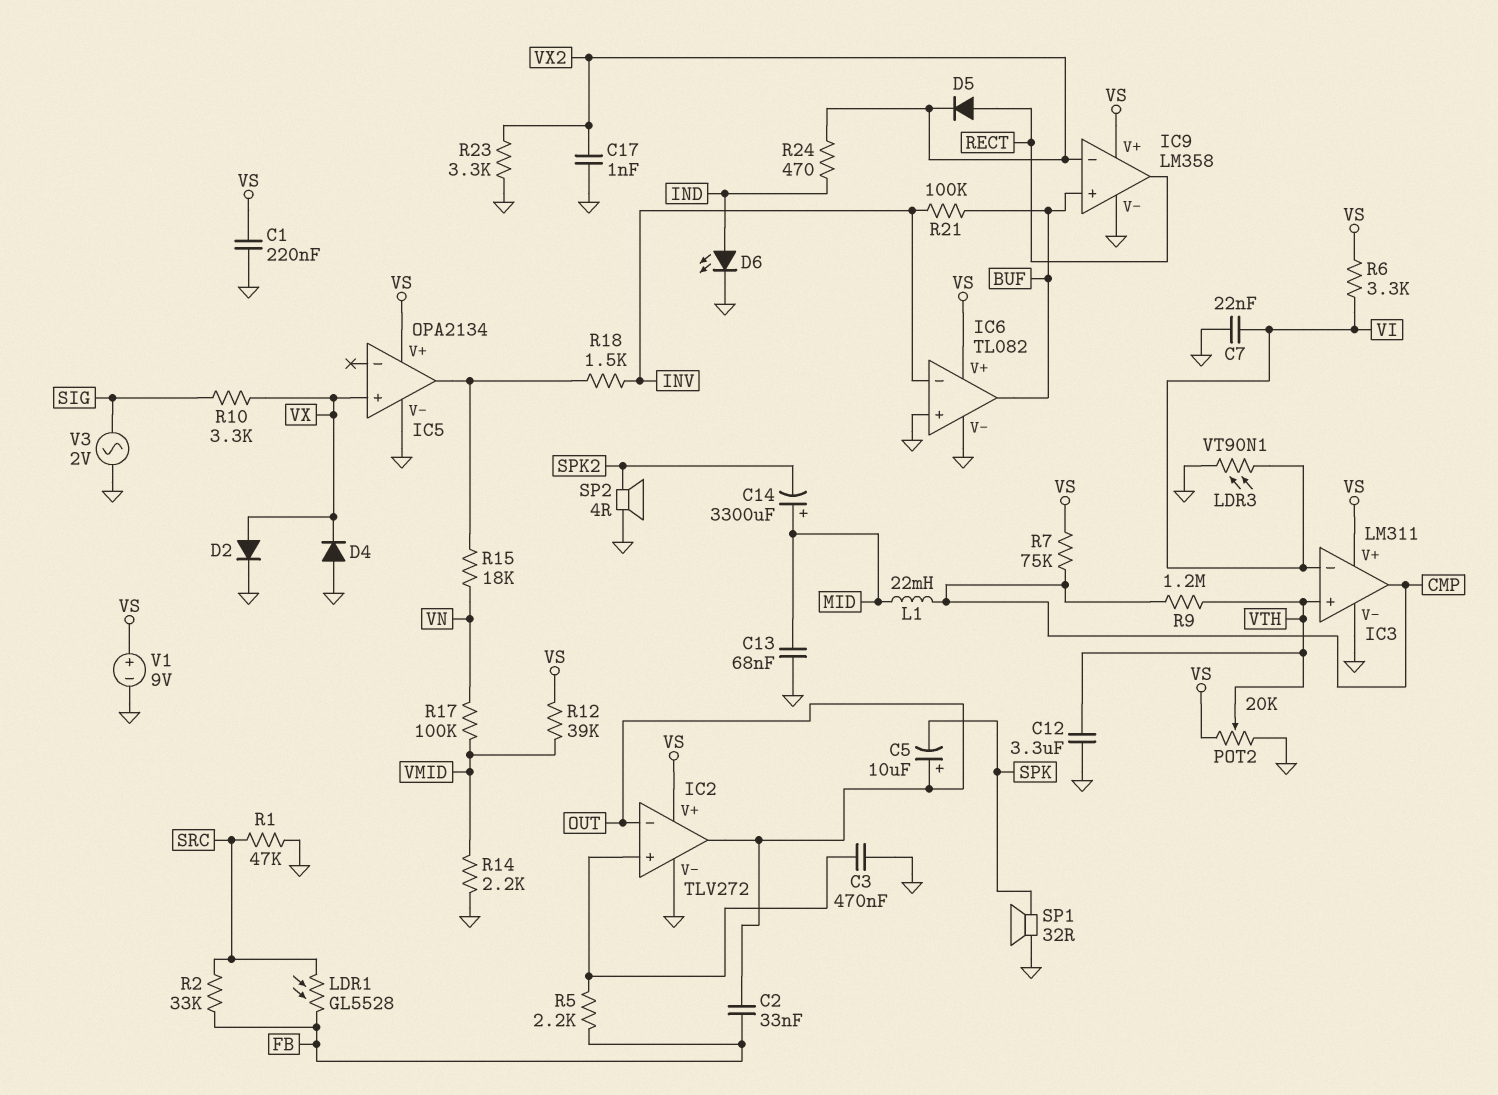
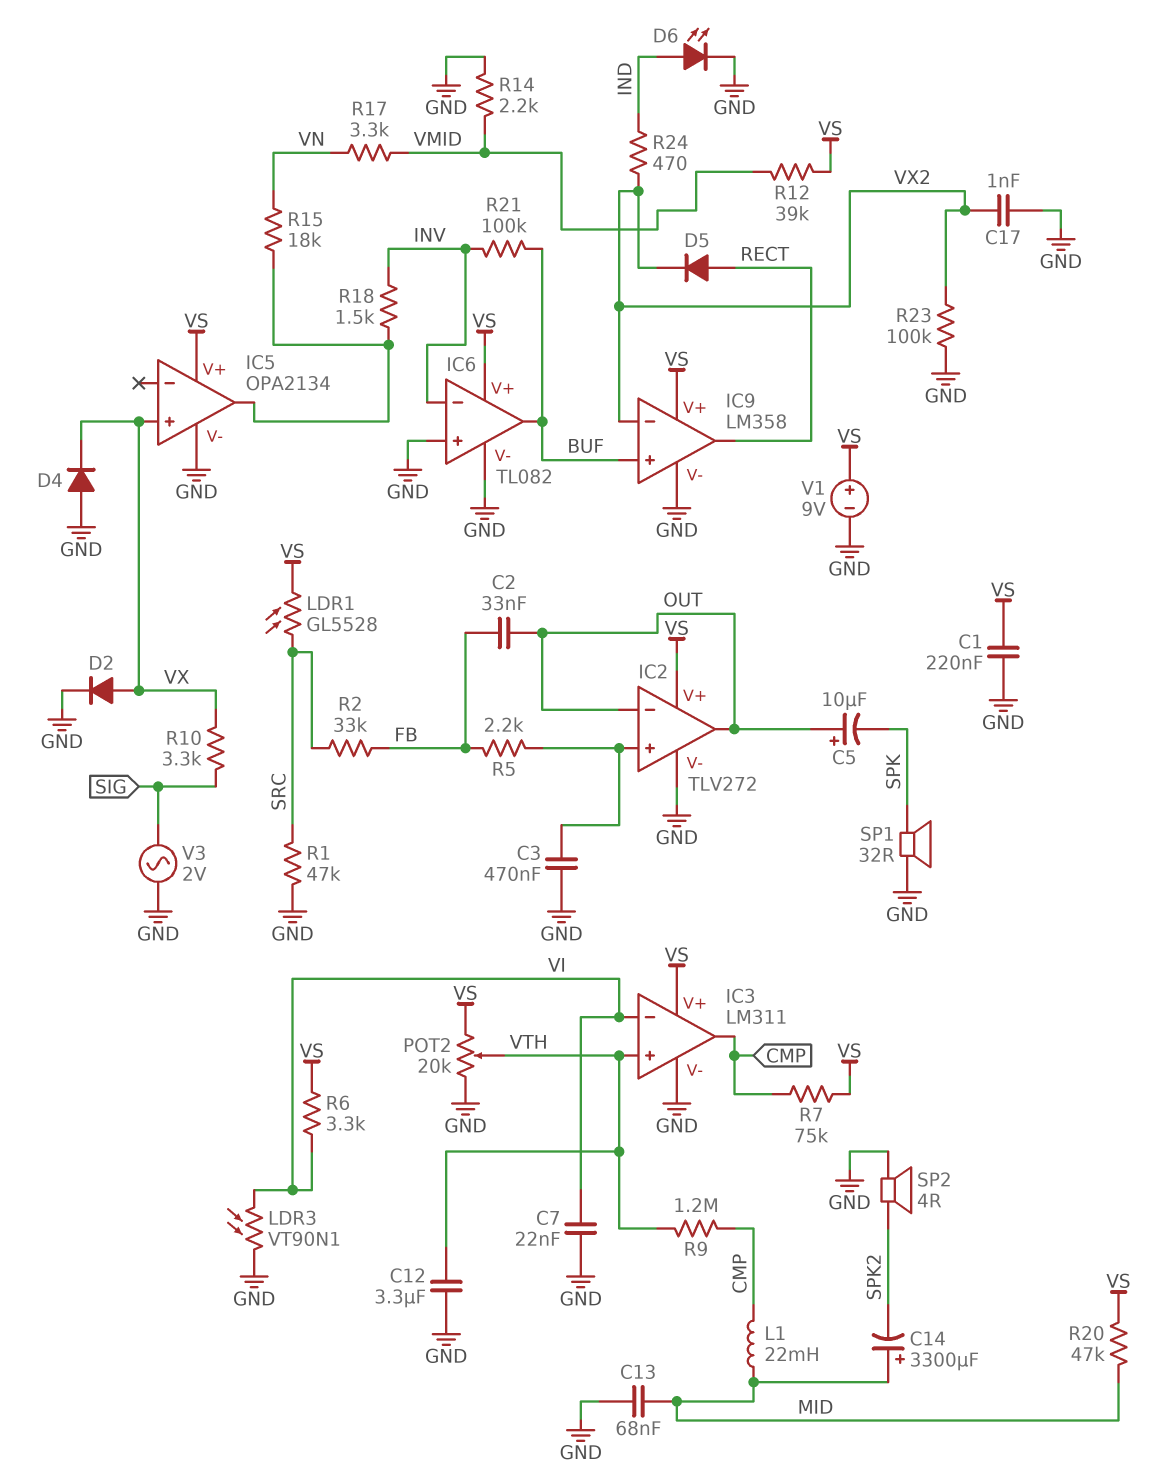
LDR1: GL5528 (FB, SRC) -> GL5528 (SRC, VS)
R17: 100k (VMID, VN) -> 3.3k (VMID, VN)
R20: none -> 47k (MID, VS)
R23: 3.3k (GND, VX2) -> 100k (GND, VX2)

